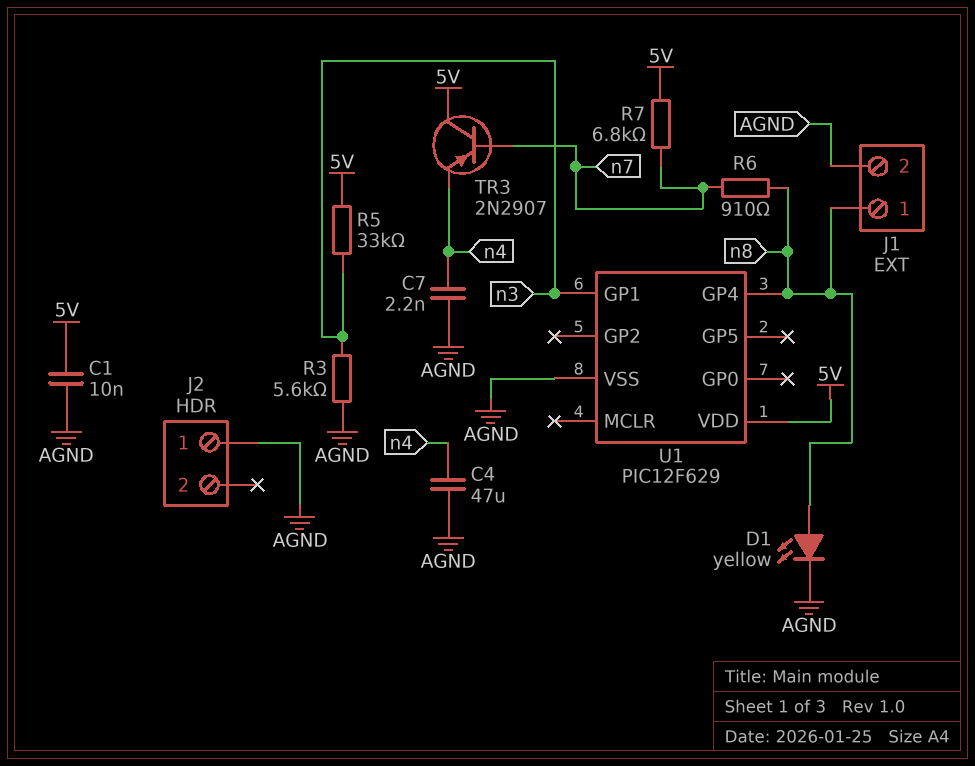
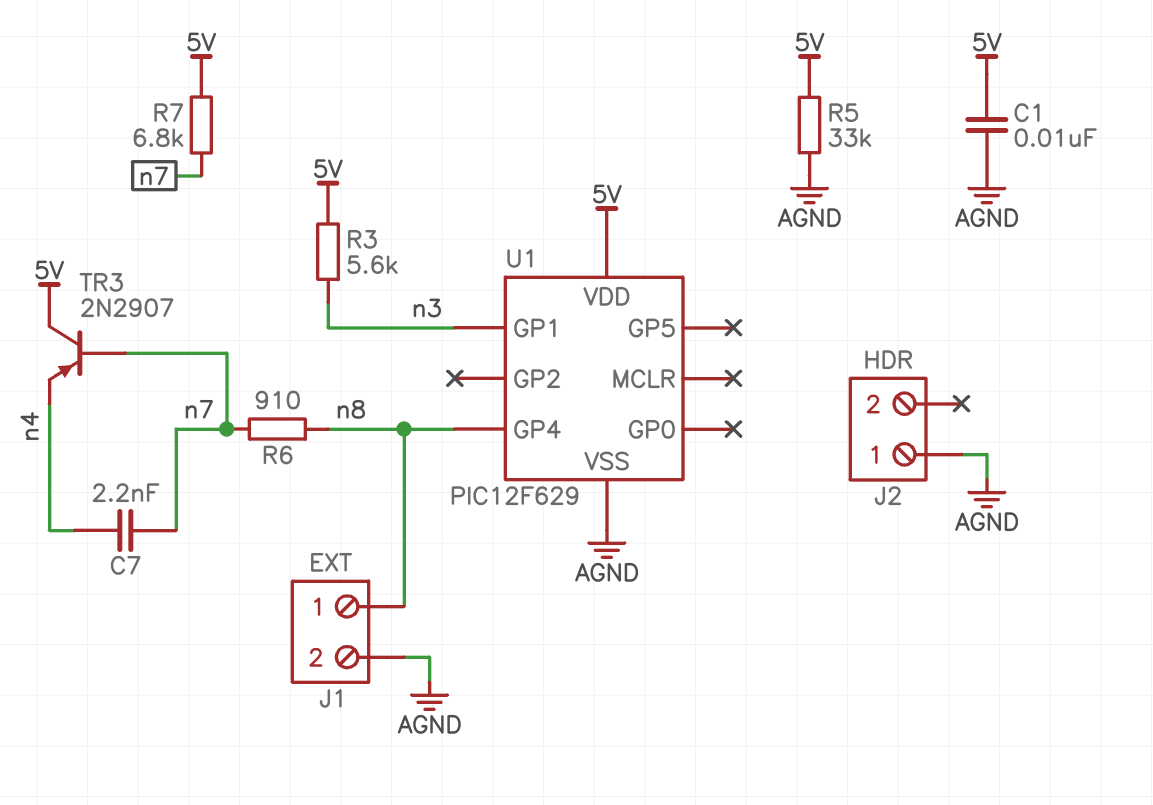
C4: 47uF (AGND, n4) -> none
C7: 2.2nF (AGND, n4) -> 2.2nF (n4, n7)
D1: LED yellow (A n8, K AGND) -> none
R3: 5.6k (AGND, n3) -> 5.6k (5V, n3)
R5: 33k (5V, n3) -> 33k (5V, AGND)

